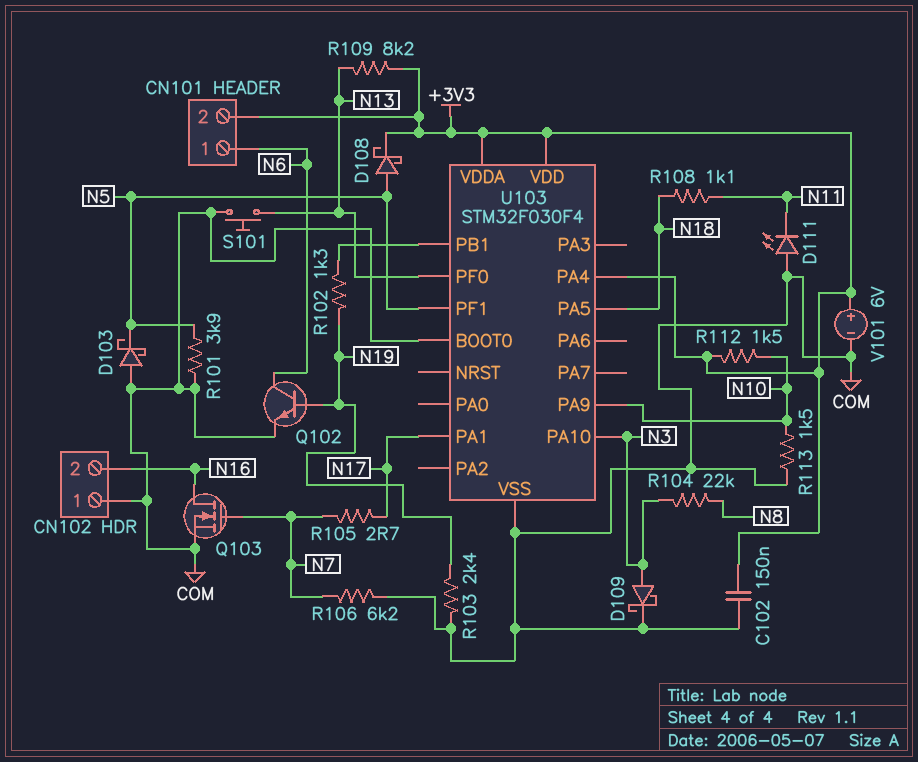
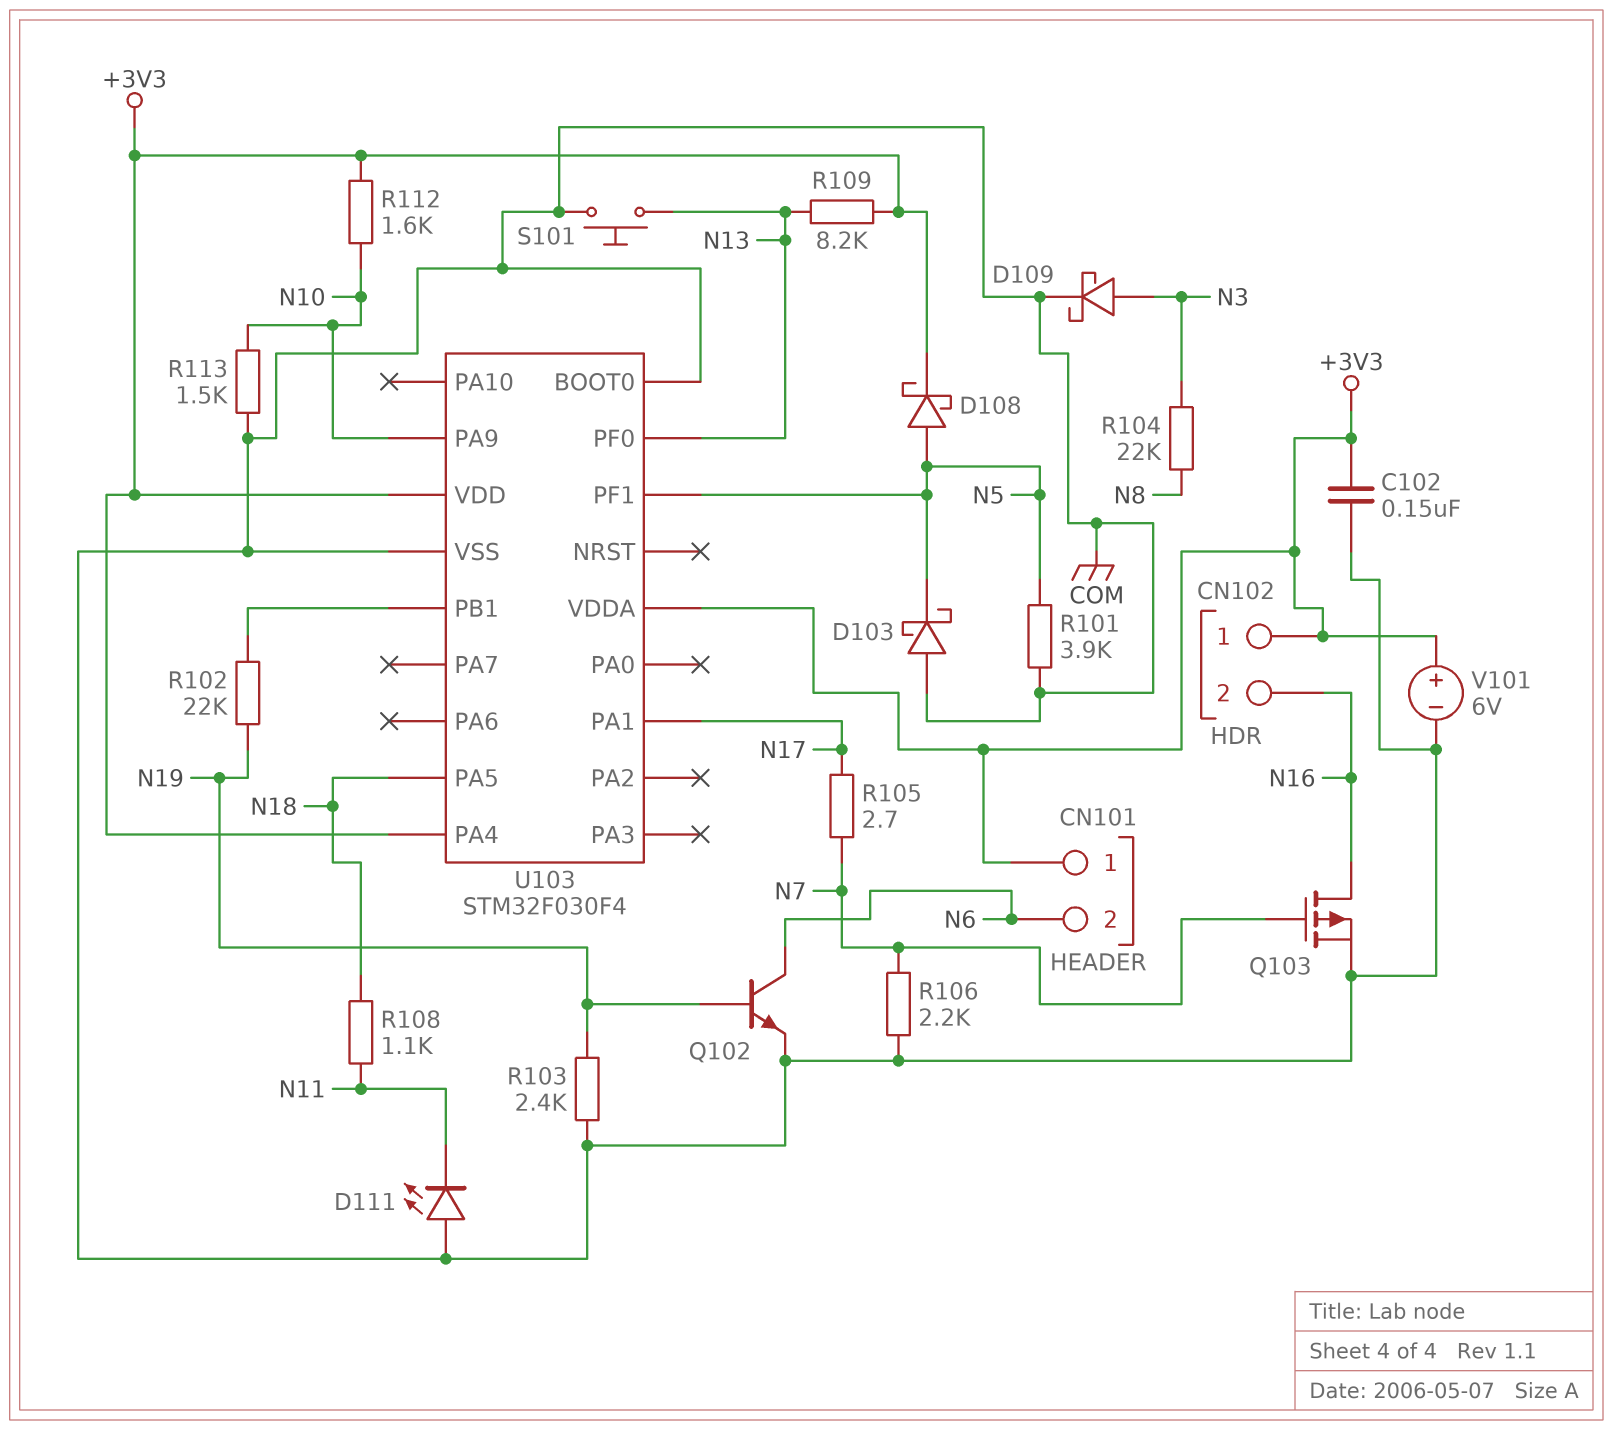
CN101 pin 1: N6 -> +3V3
CN101 pin 2: +3V3 -> N6
CN102 pin 1: COM -> +3V3
Q103: NMOS (G N7, D N16, S COM) -> PMOS (G N7, D N16, S COM)
R102: 1.3k (N19, U103/PB1) -> 22k (N19, U103/PB1)
R106: 6.2k (COM, N7) -> 2.2k (COM, N7)
R112: 1.5k (+3V3, N10) -> 1.6k (+3V3, N10)
U103 pin PA10: N3 -> none

